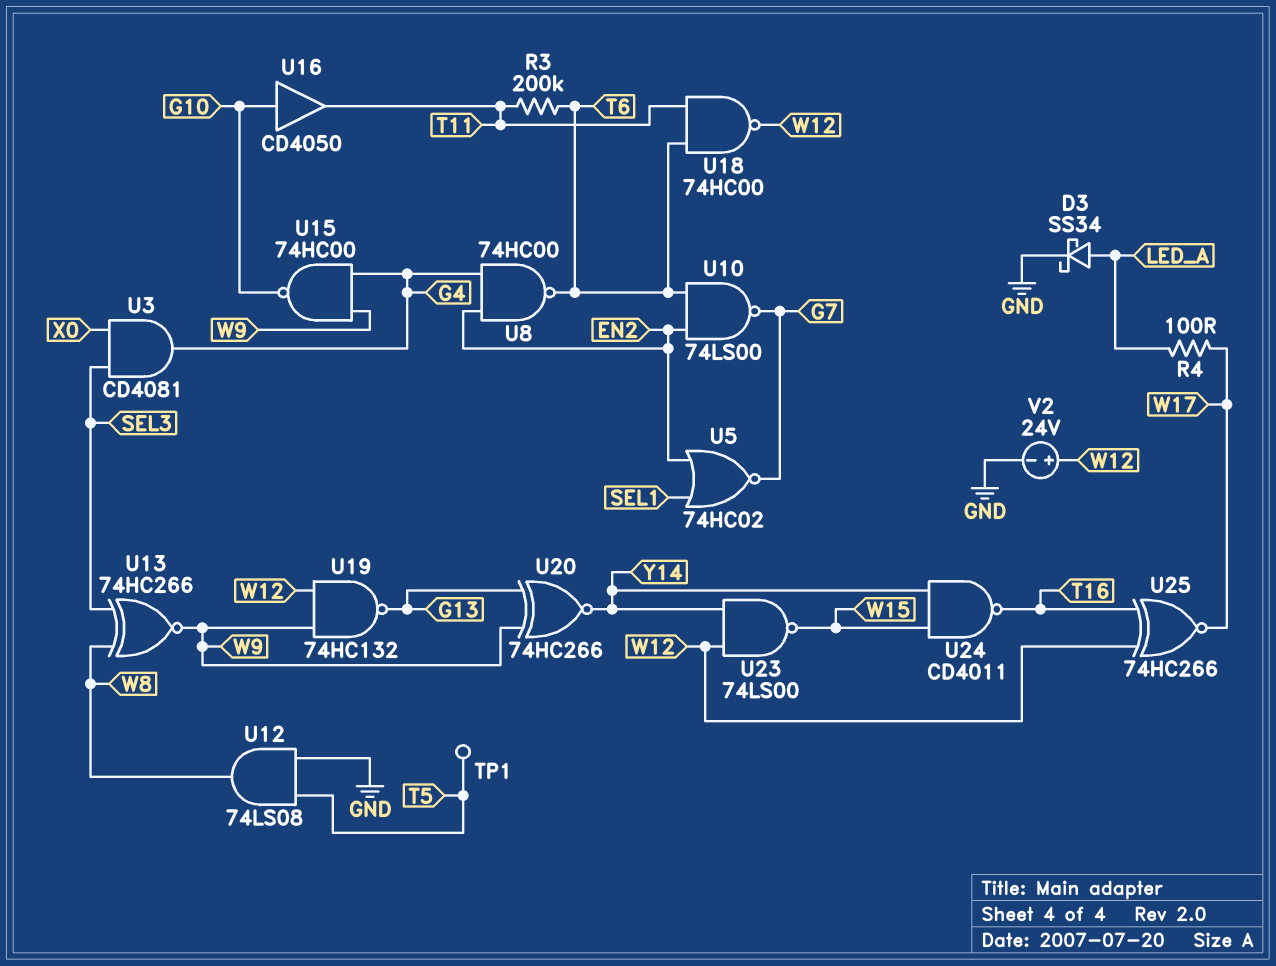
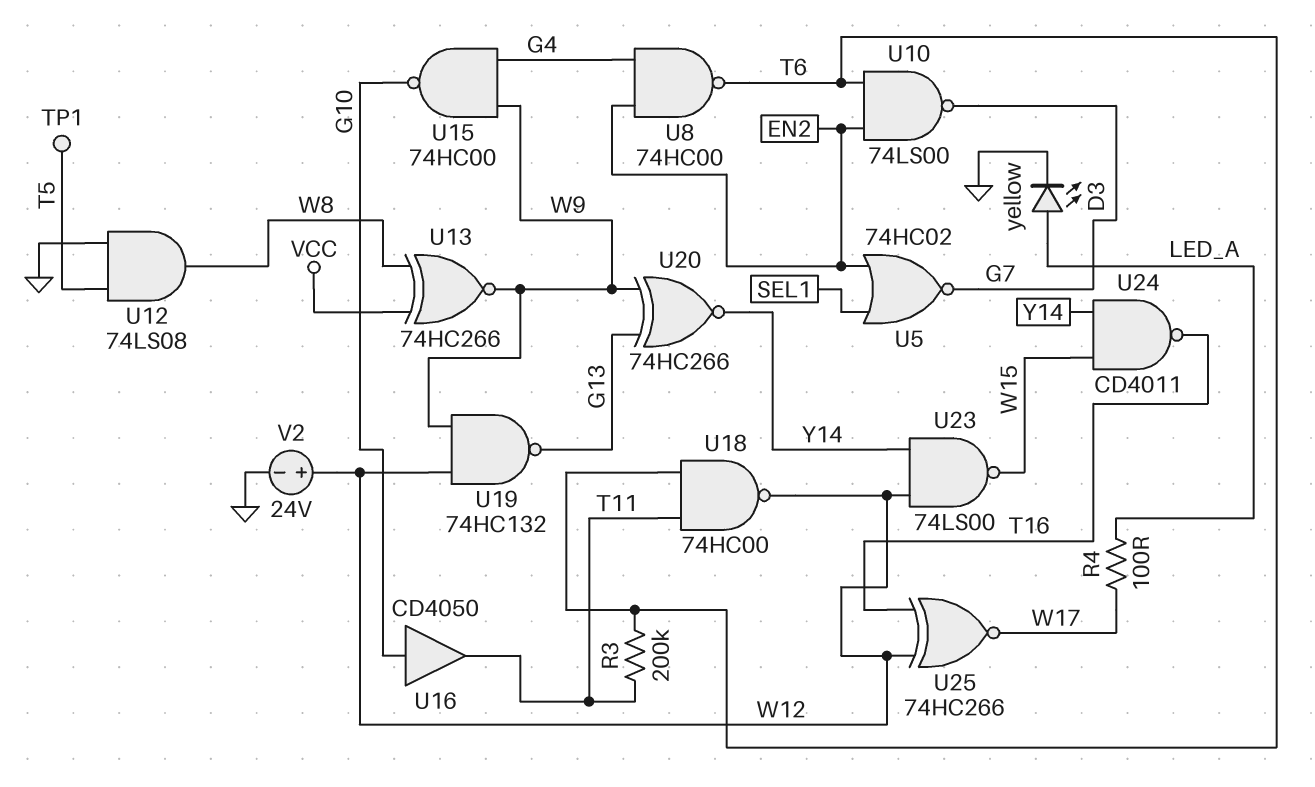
D3: schottky SS34 (A LED_A, K GND) -> LED yellow (A LED_A, K GND)
U3: AND CD4081 (in SEL3, in X0, out G4) -> none
U13: XNOR 74HC266 (in SEL3, in W8, out W9) -> XNOR 74HC266 (in VCC, in W8, out W9)

